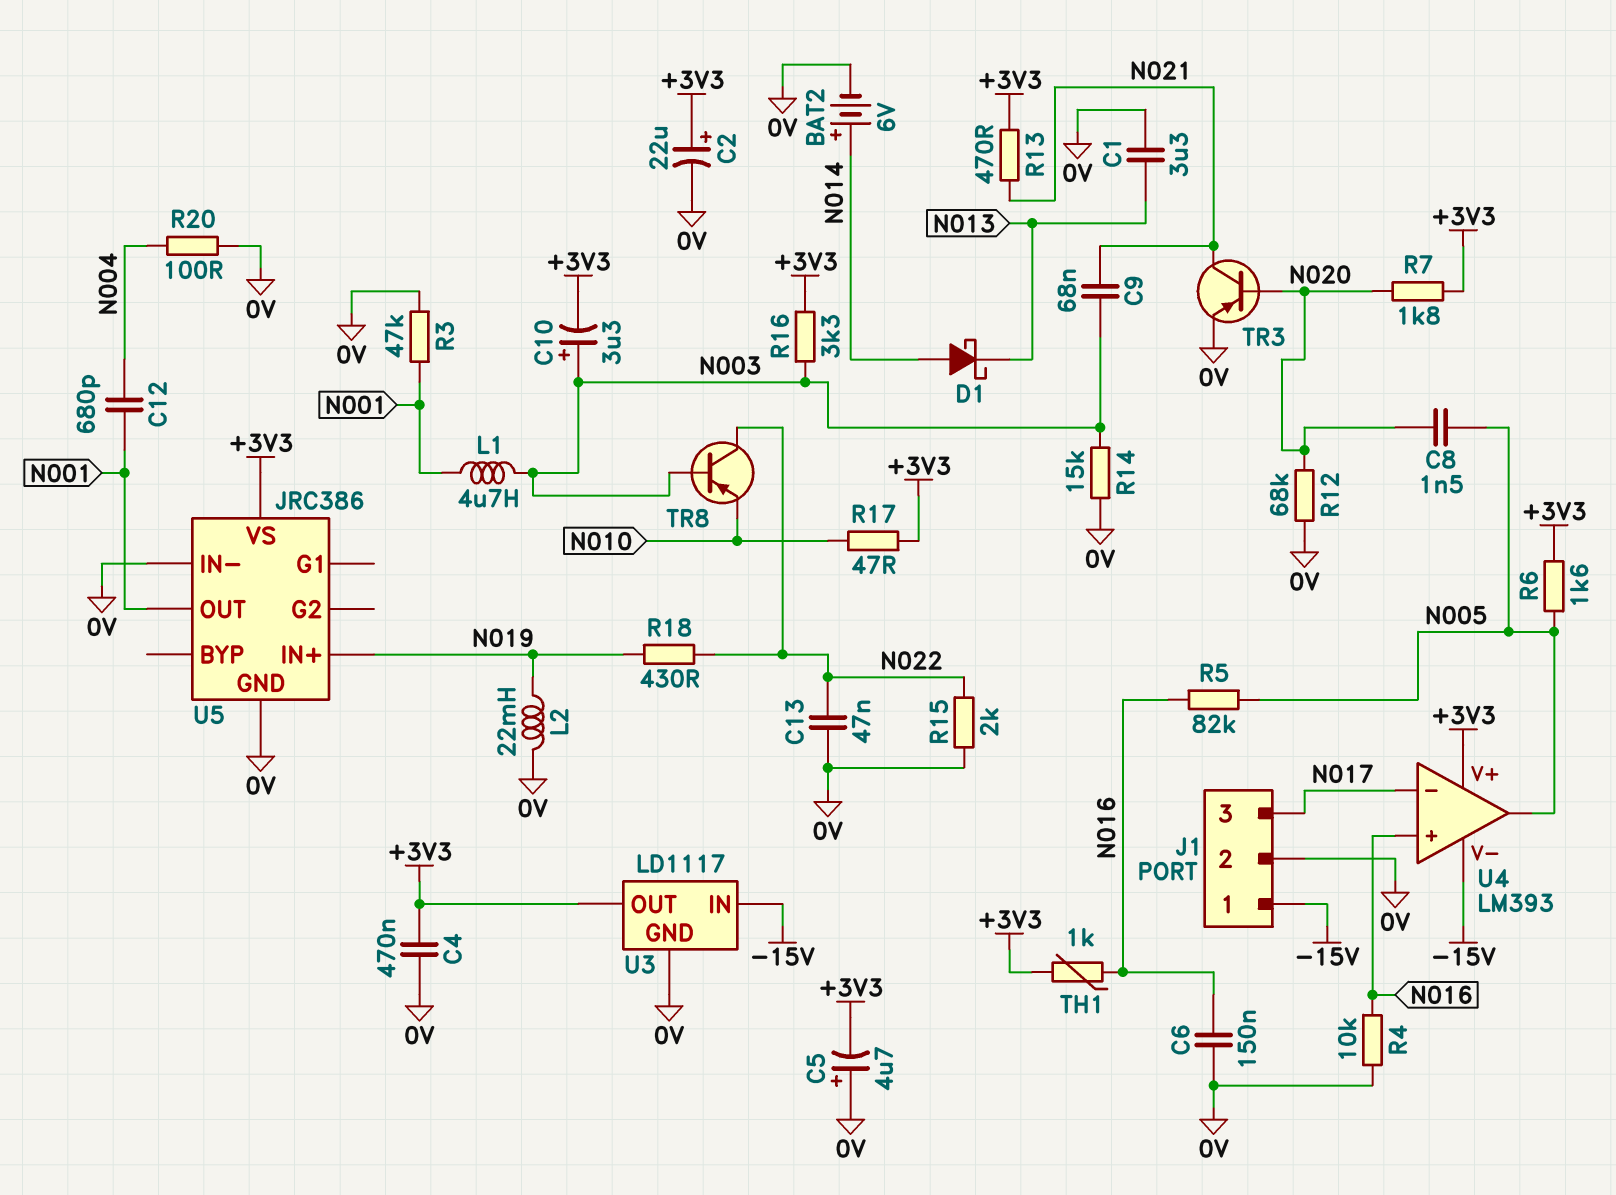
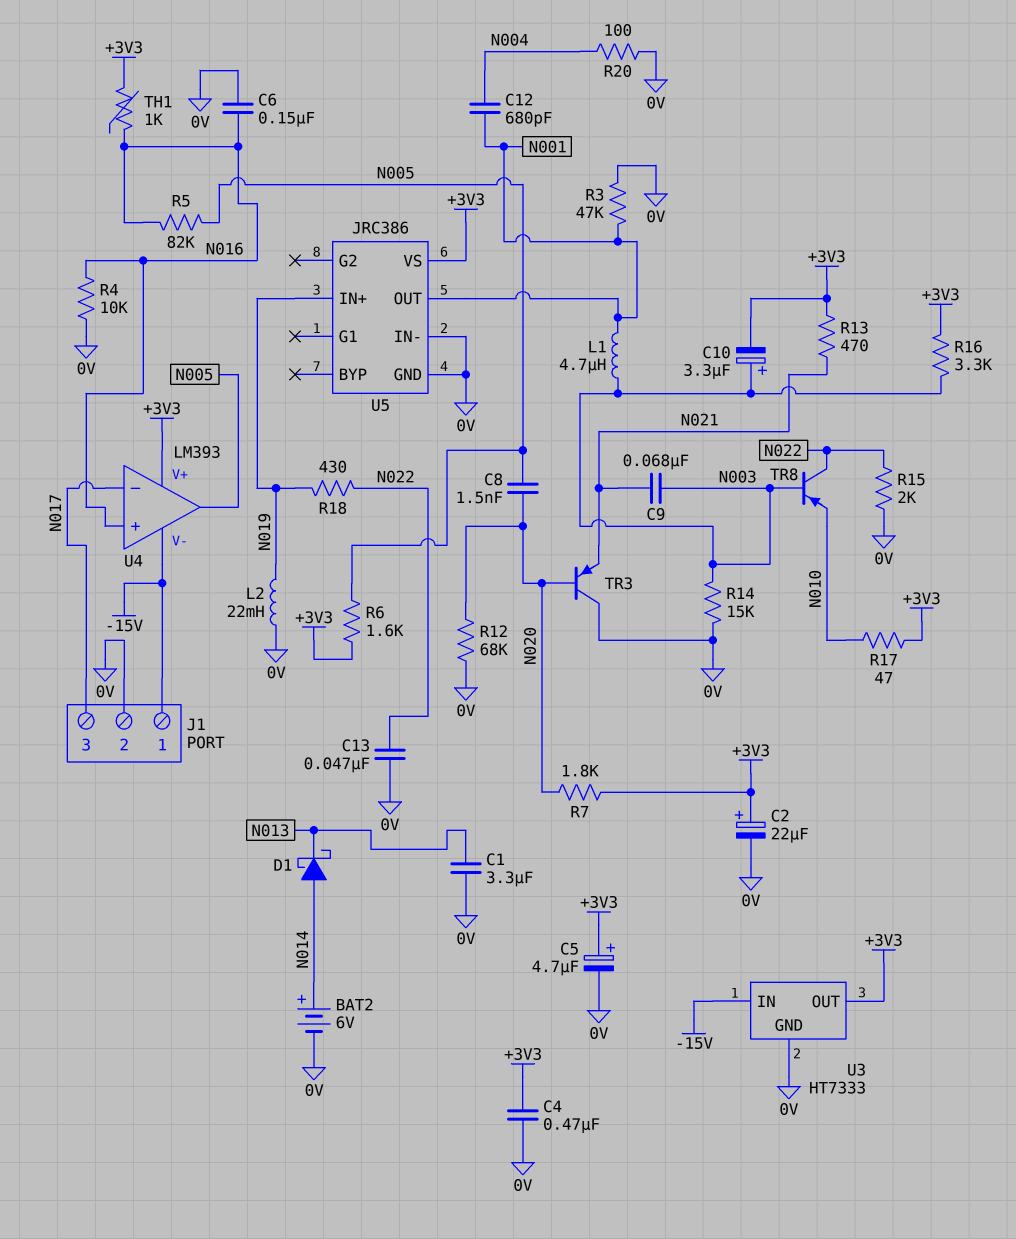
C5: 4.7uF (plus 0V, minus +3V3) -> 4.7uF (plus +3V3, minus 0V)
TR3: PNP (B N020, C N021, E 0V) -> PNP (B N020, C 0V, E N021)
U3: LD1117 -> HT7333

